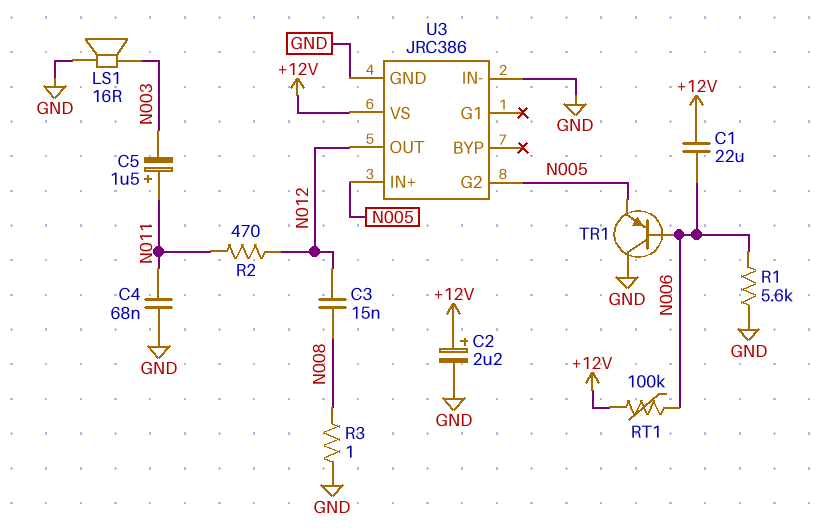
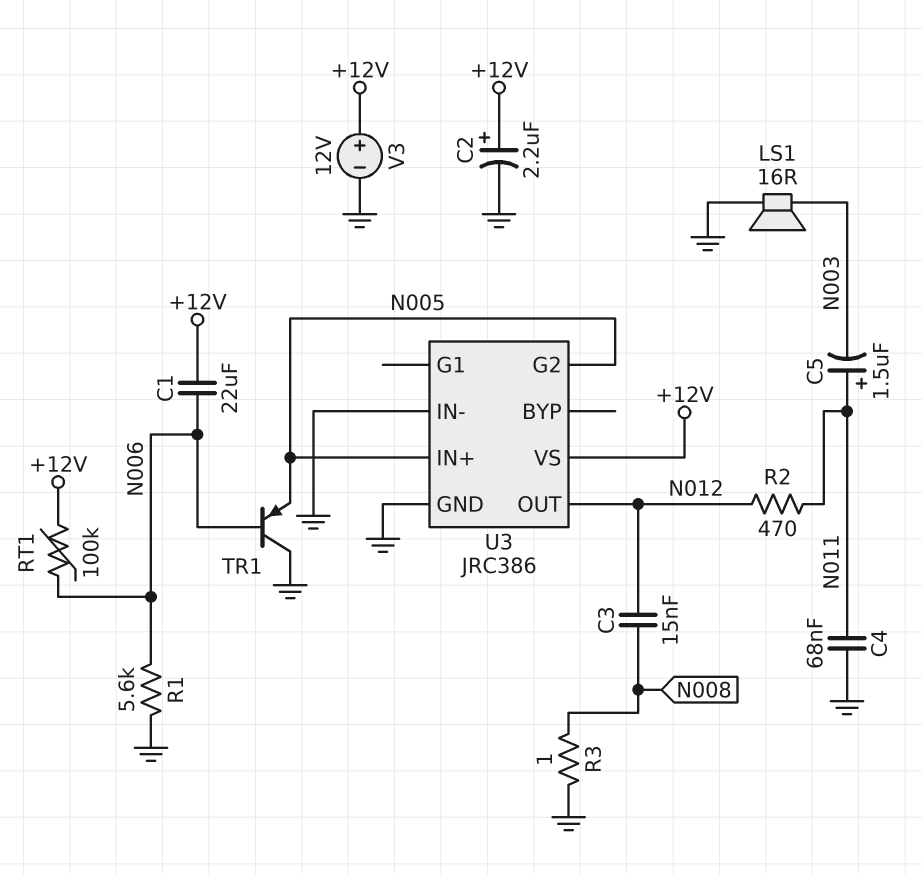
V3: none -> 12V (plus +12V, minus GND)

